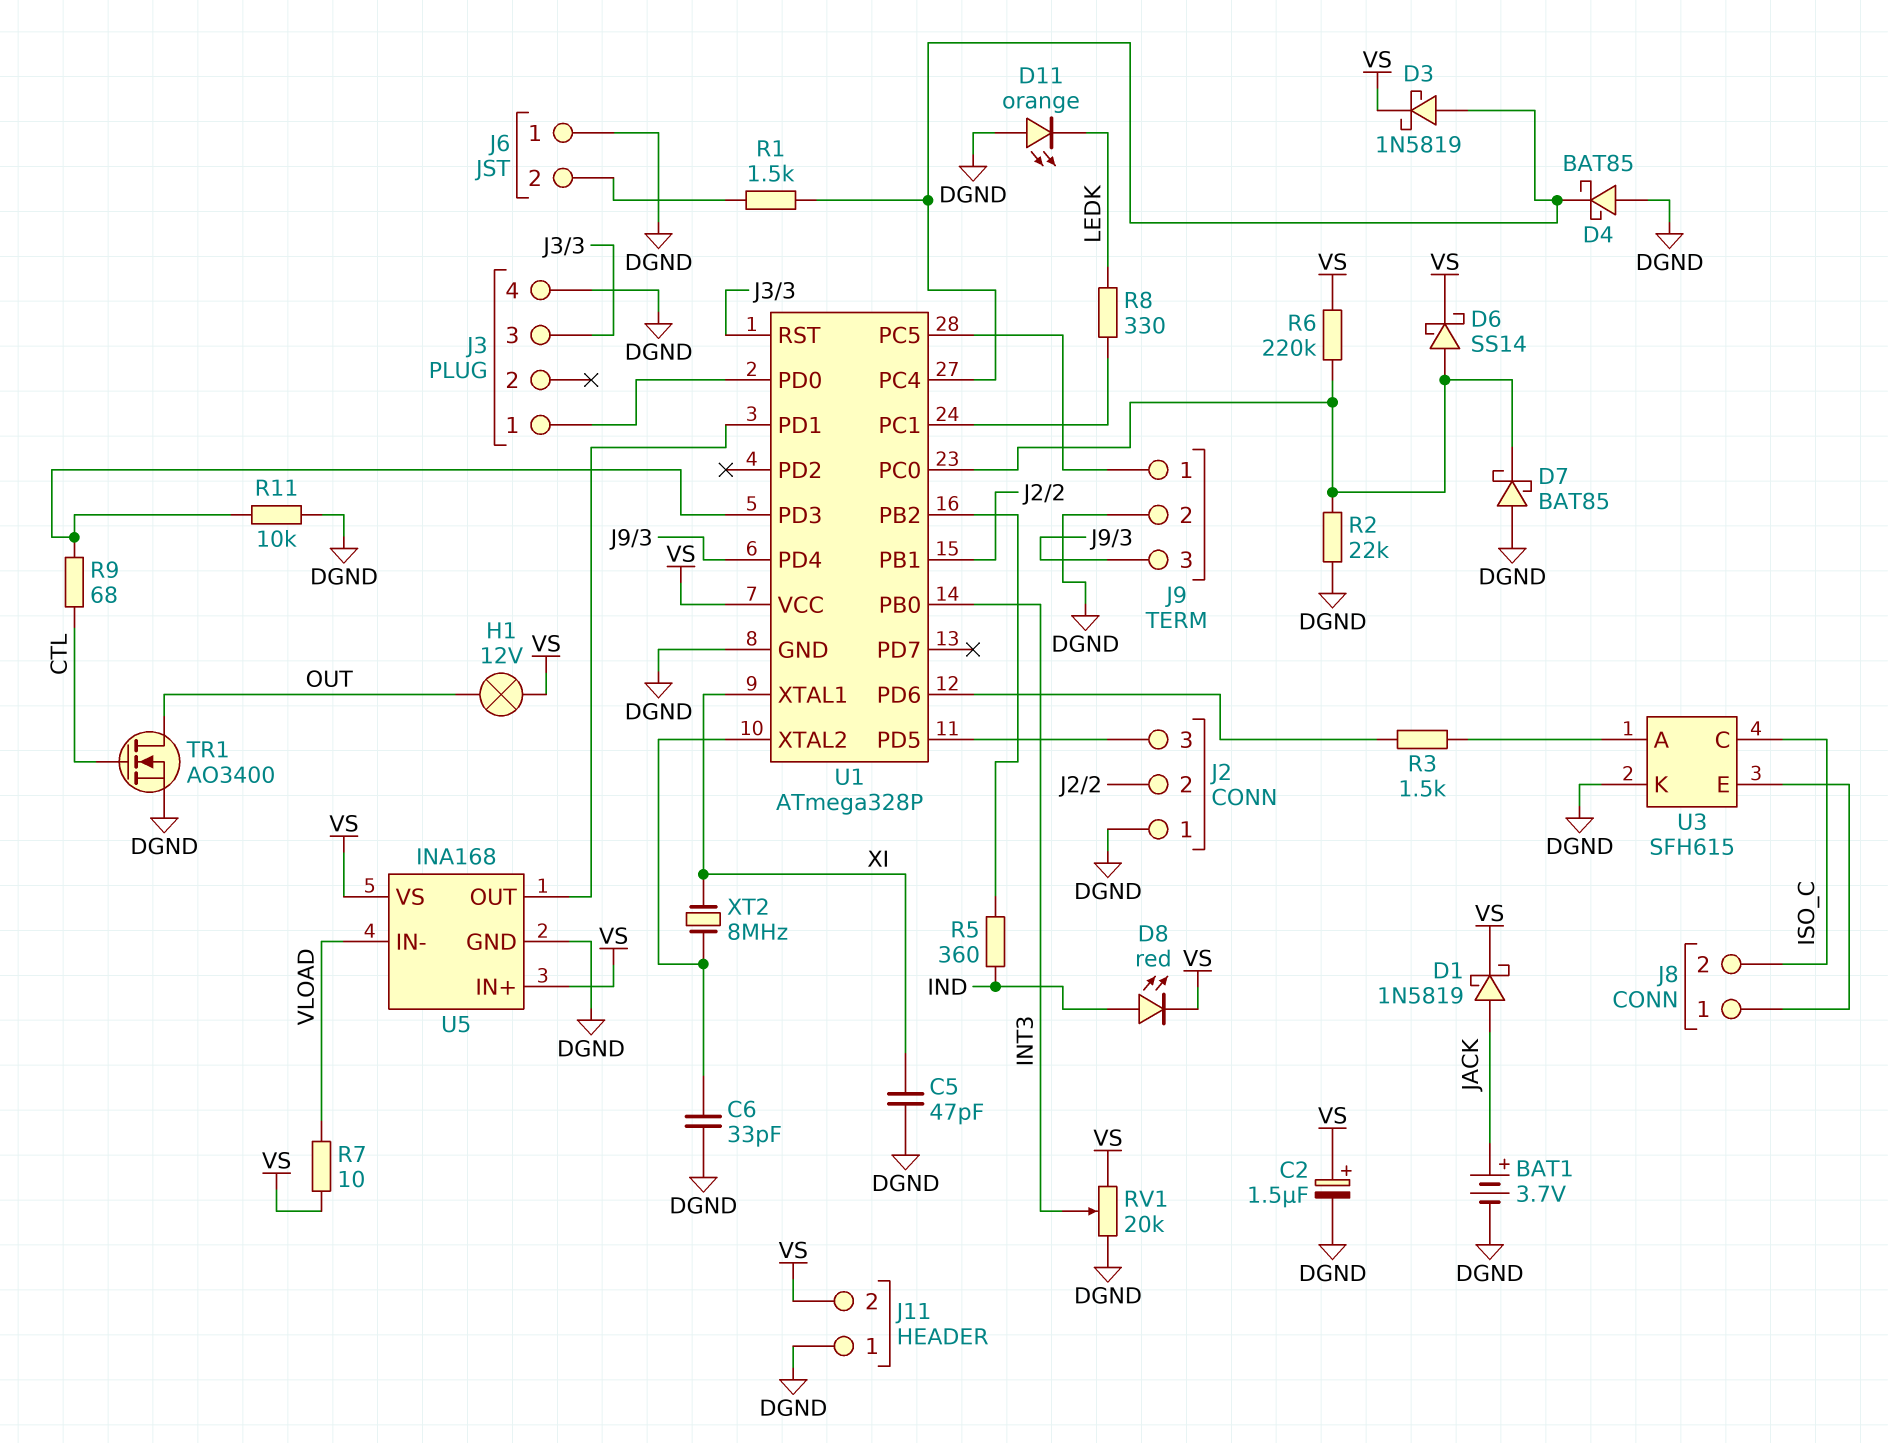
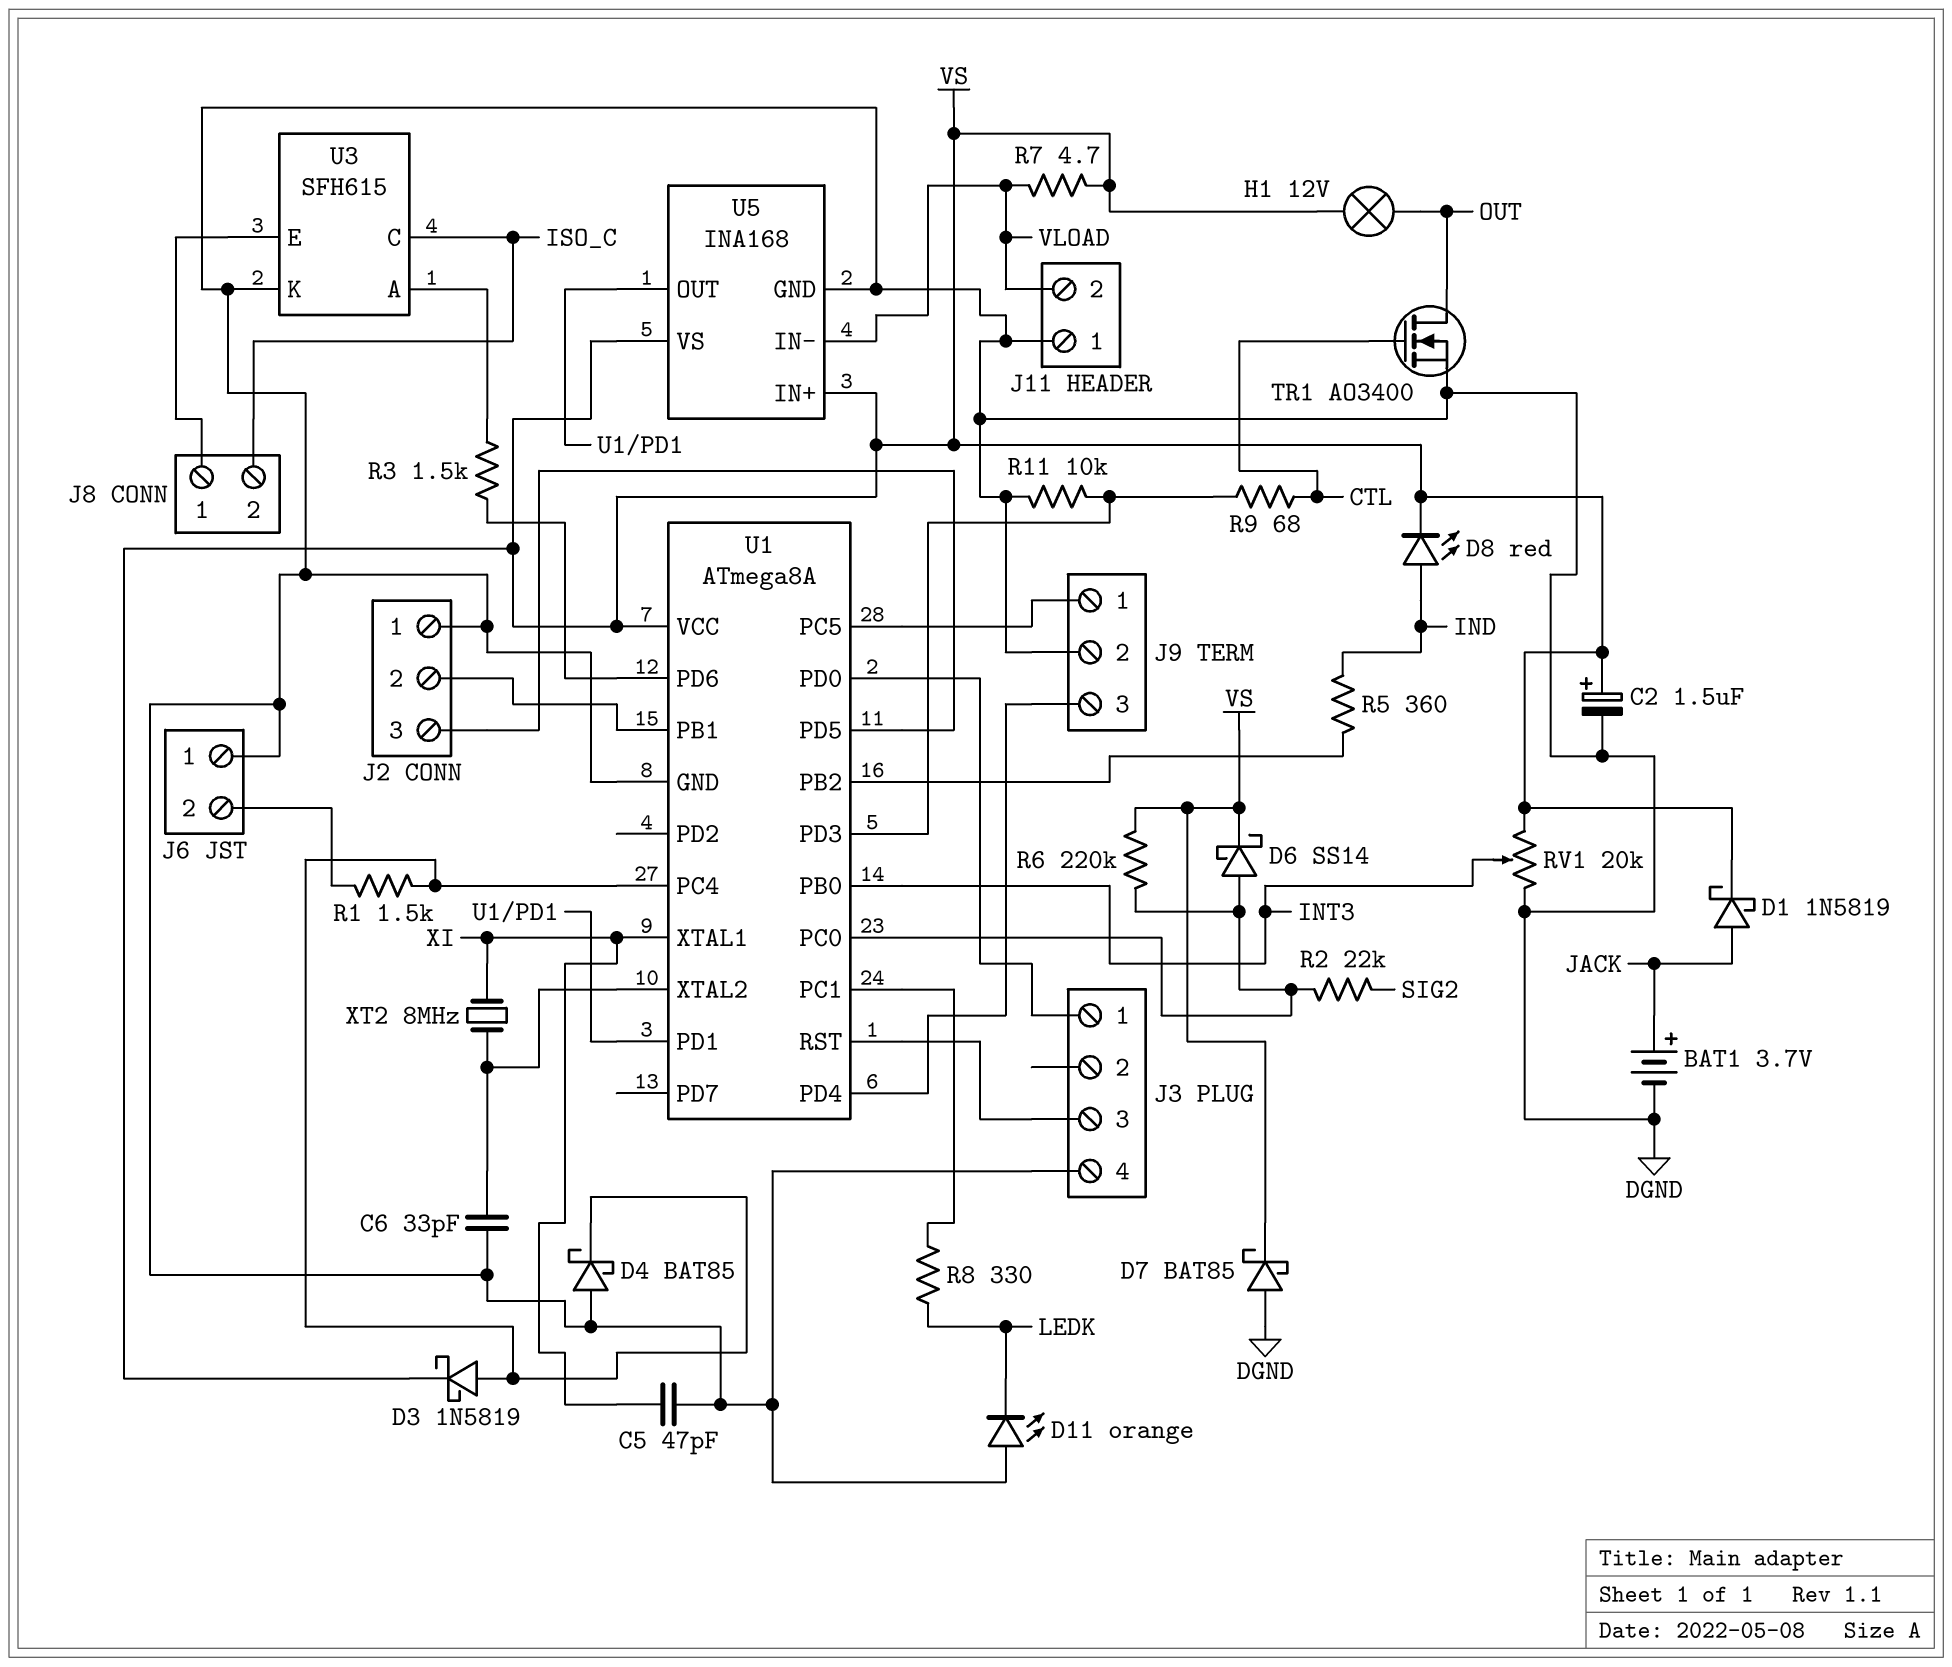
D7: schottky BAT85 (A DGND, K U1/PC0) -> schottky BAT85 (A DGND, K VS)
J11 pin 2: VS -> VLOAD
R2: 22k (DGND, U1/PC0) -> 22k (SIG2, U1/PC0)
R7: 10 (VLOAD, VS) -> 4.7 (VLOAD, VS)
U1: ATmega328P -> ATmega8A

